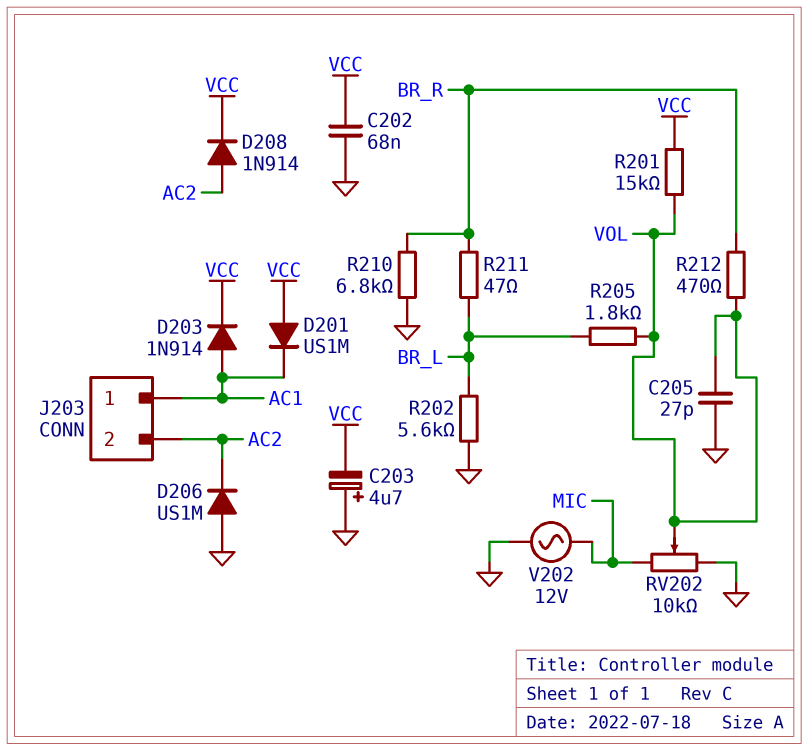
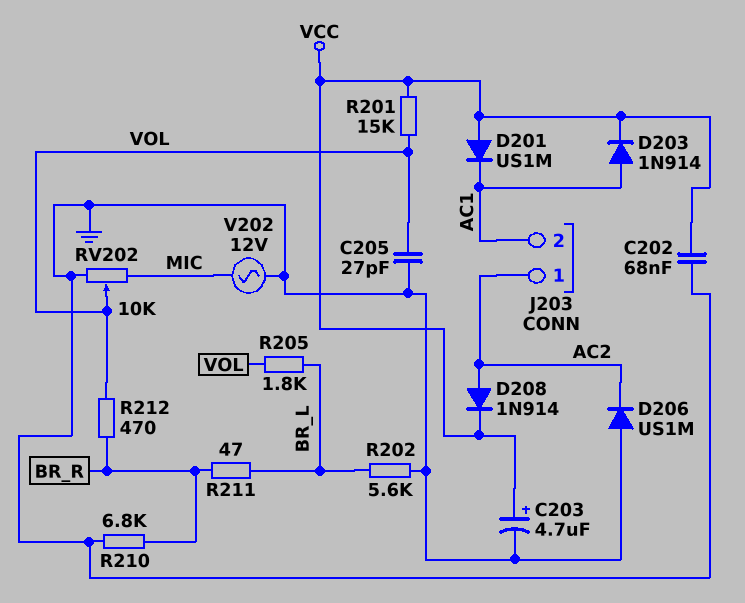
C203: 4.7uF (plus GND, minus VCC) -> 4.7uF (plus VCC, minus GND)
J203 pin 1: AC1 -> AC2
J203 pin 2: AC2 -> AC1

